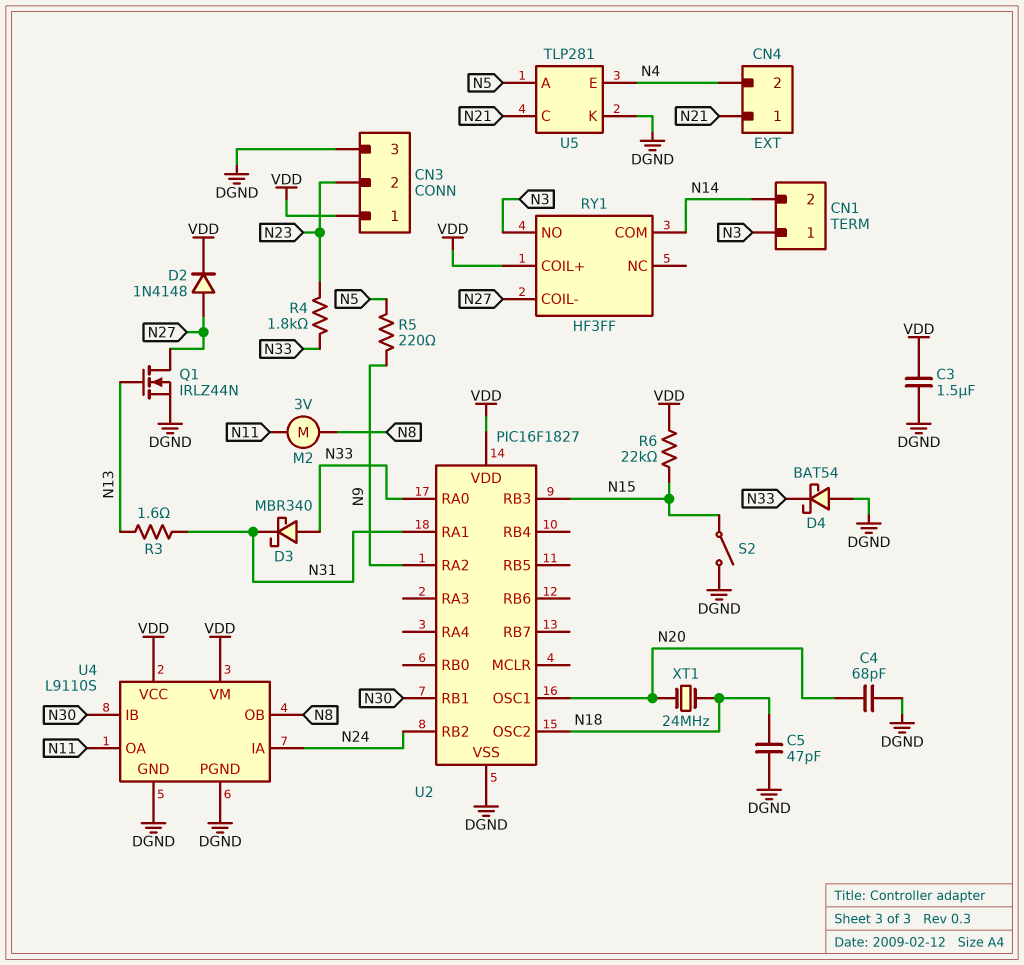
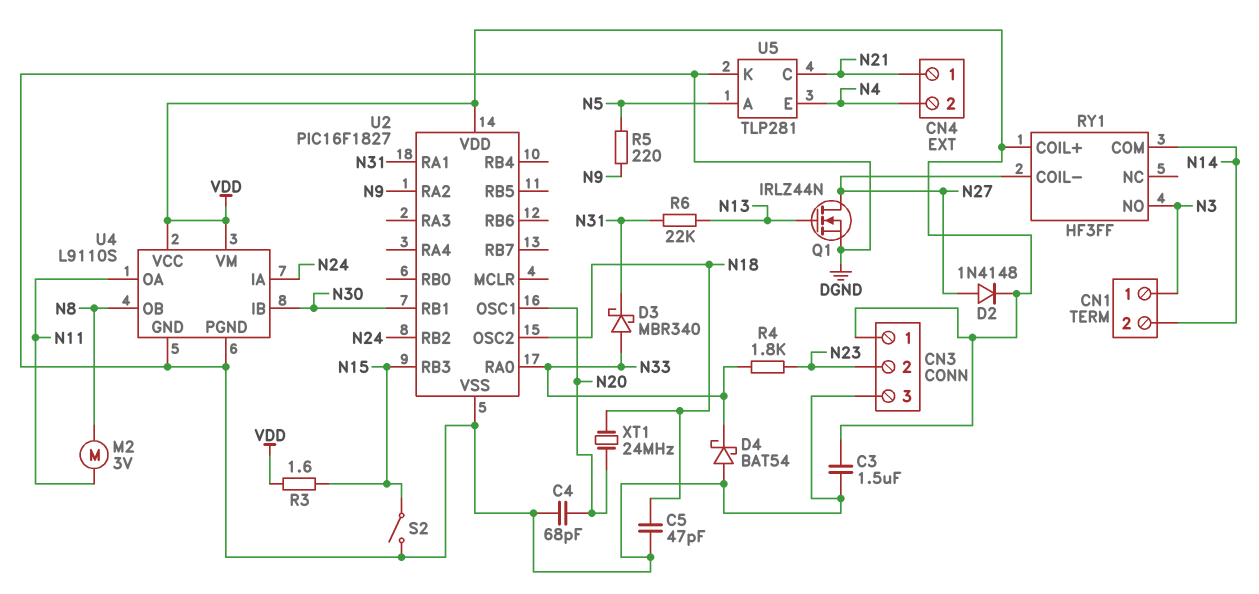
R3: 1.6 (N13, N31) -> 1.6 (N15, VDD)
R6: 22k (N15, VDD) -> 22k (N13, N31)

